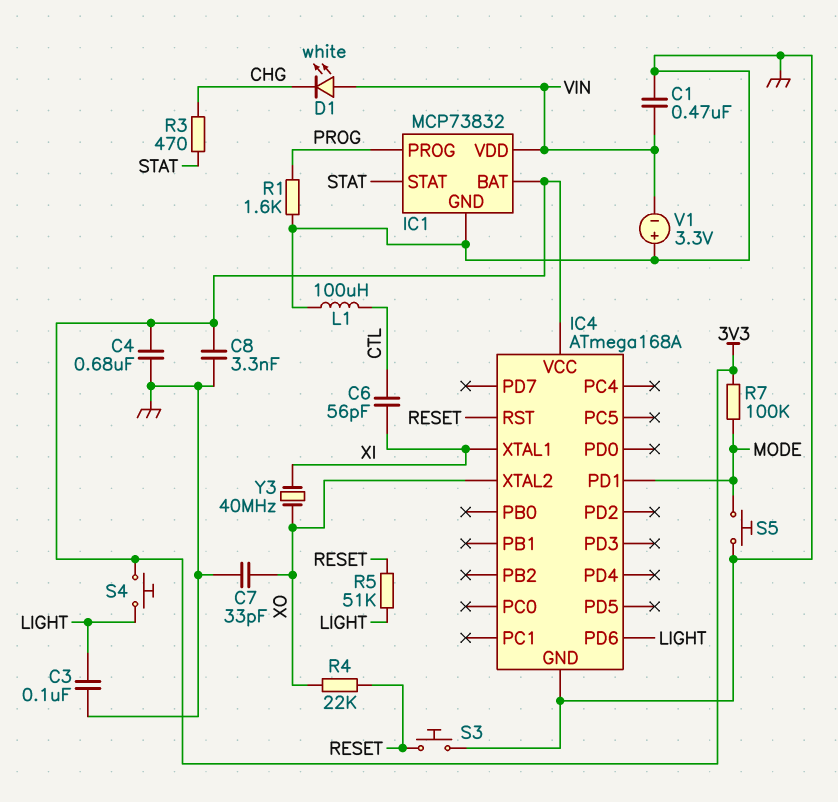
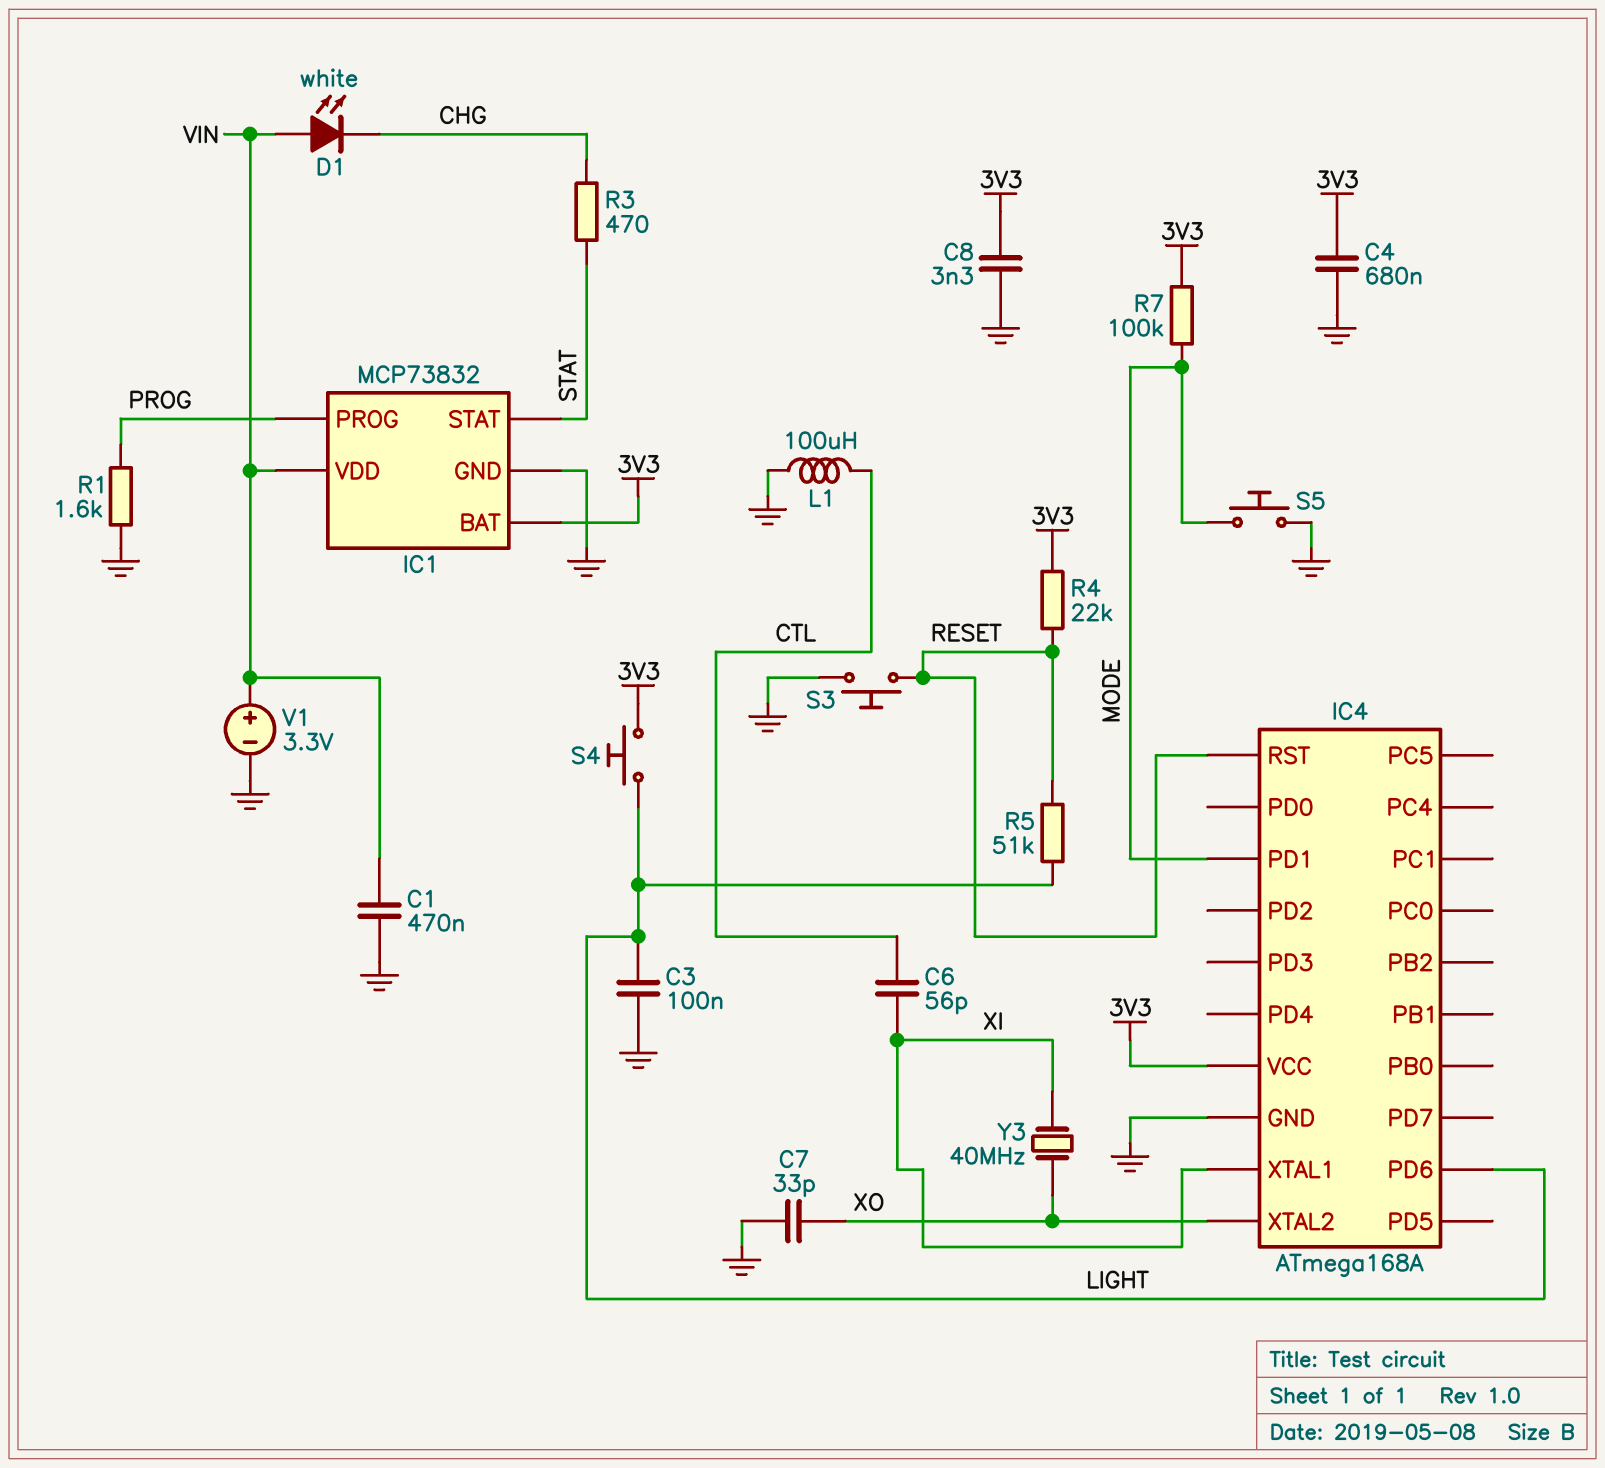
R4: 22k (RESET, XO) -> 22k (3V3, RESET)
V1: 3.3V (plus GND, minus VIN) -> 3.3V (plus VIN, minus GND)

